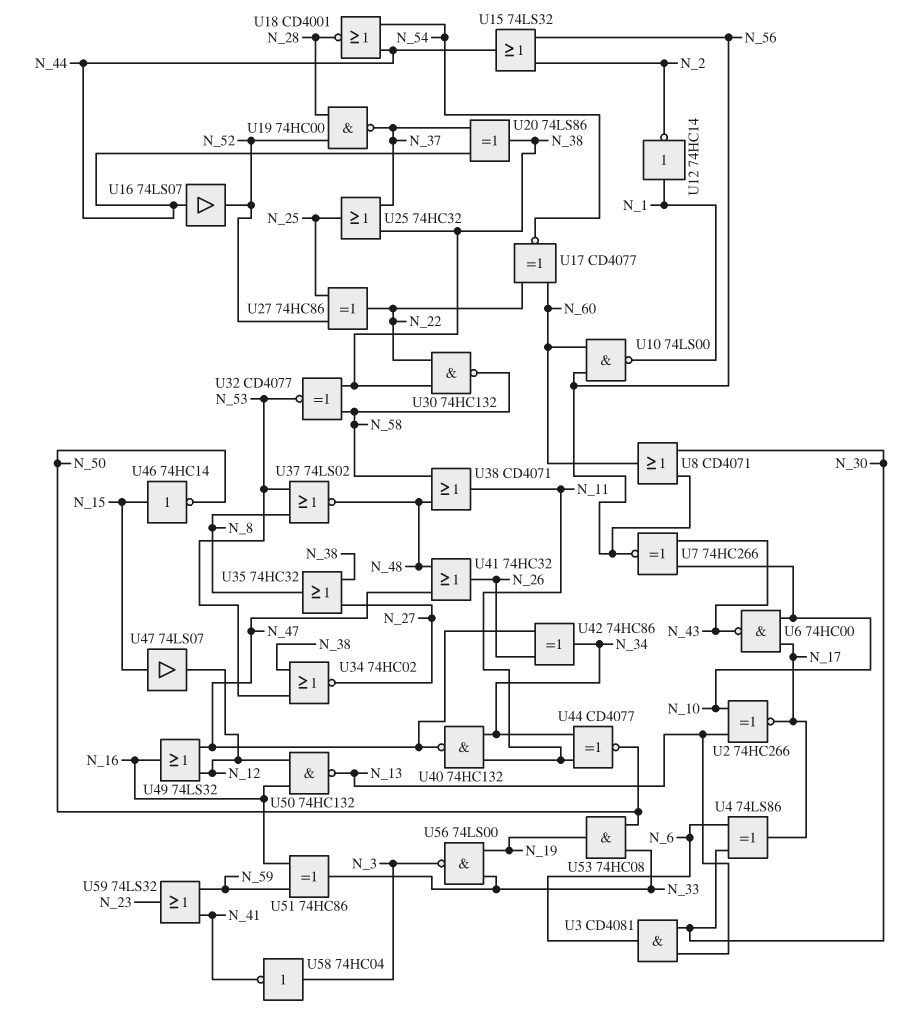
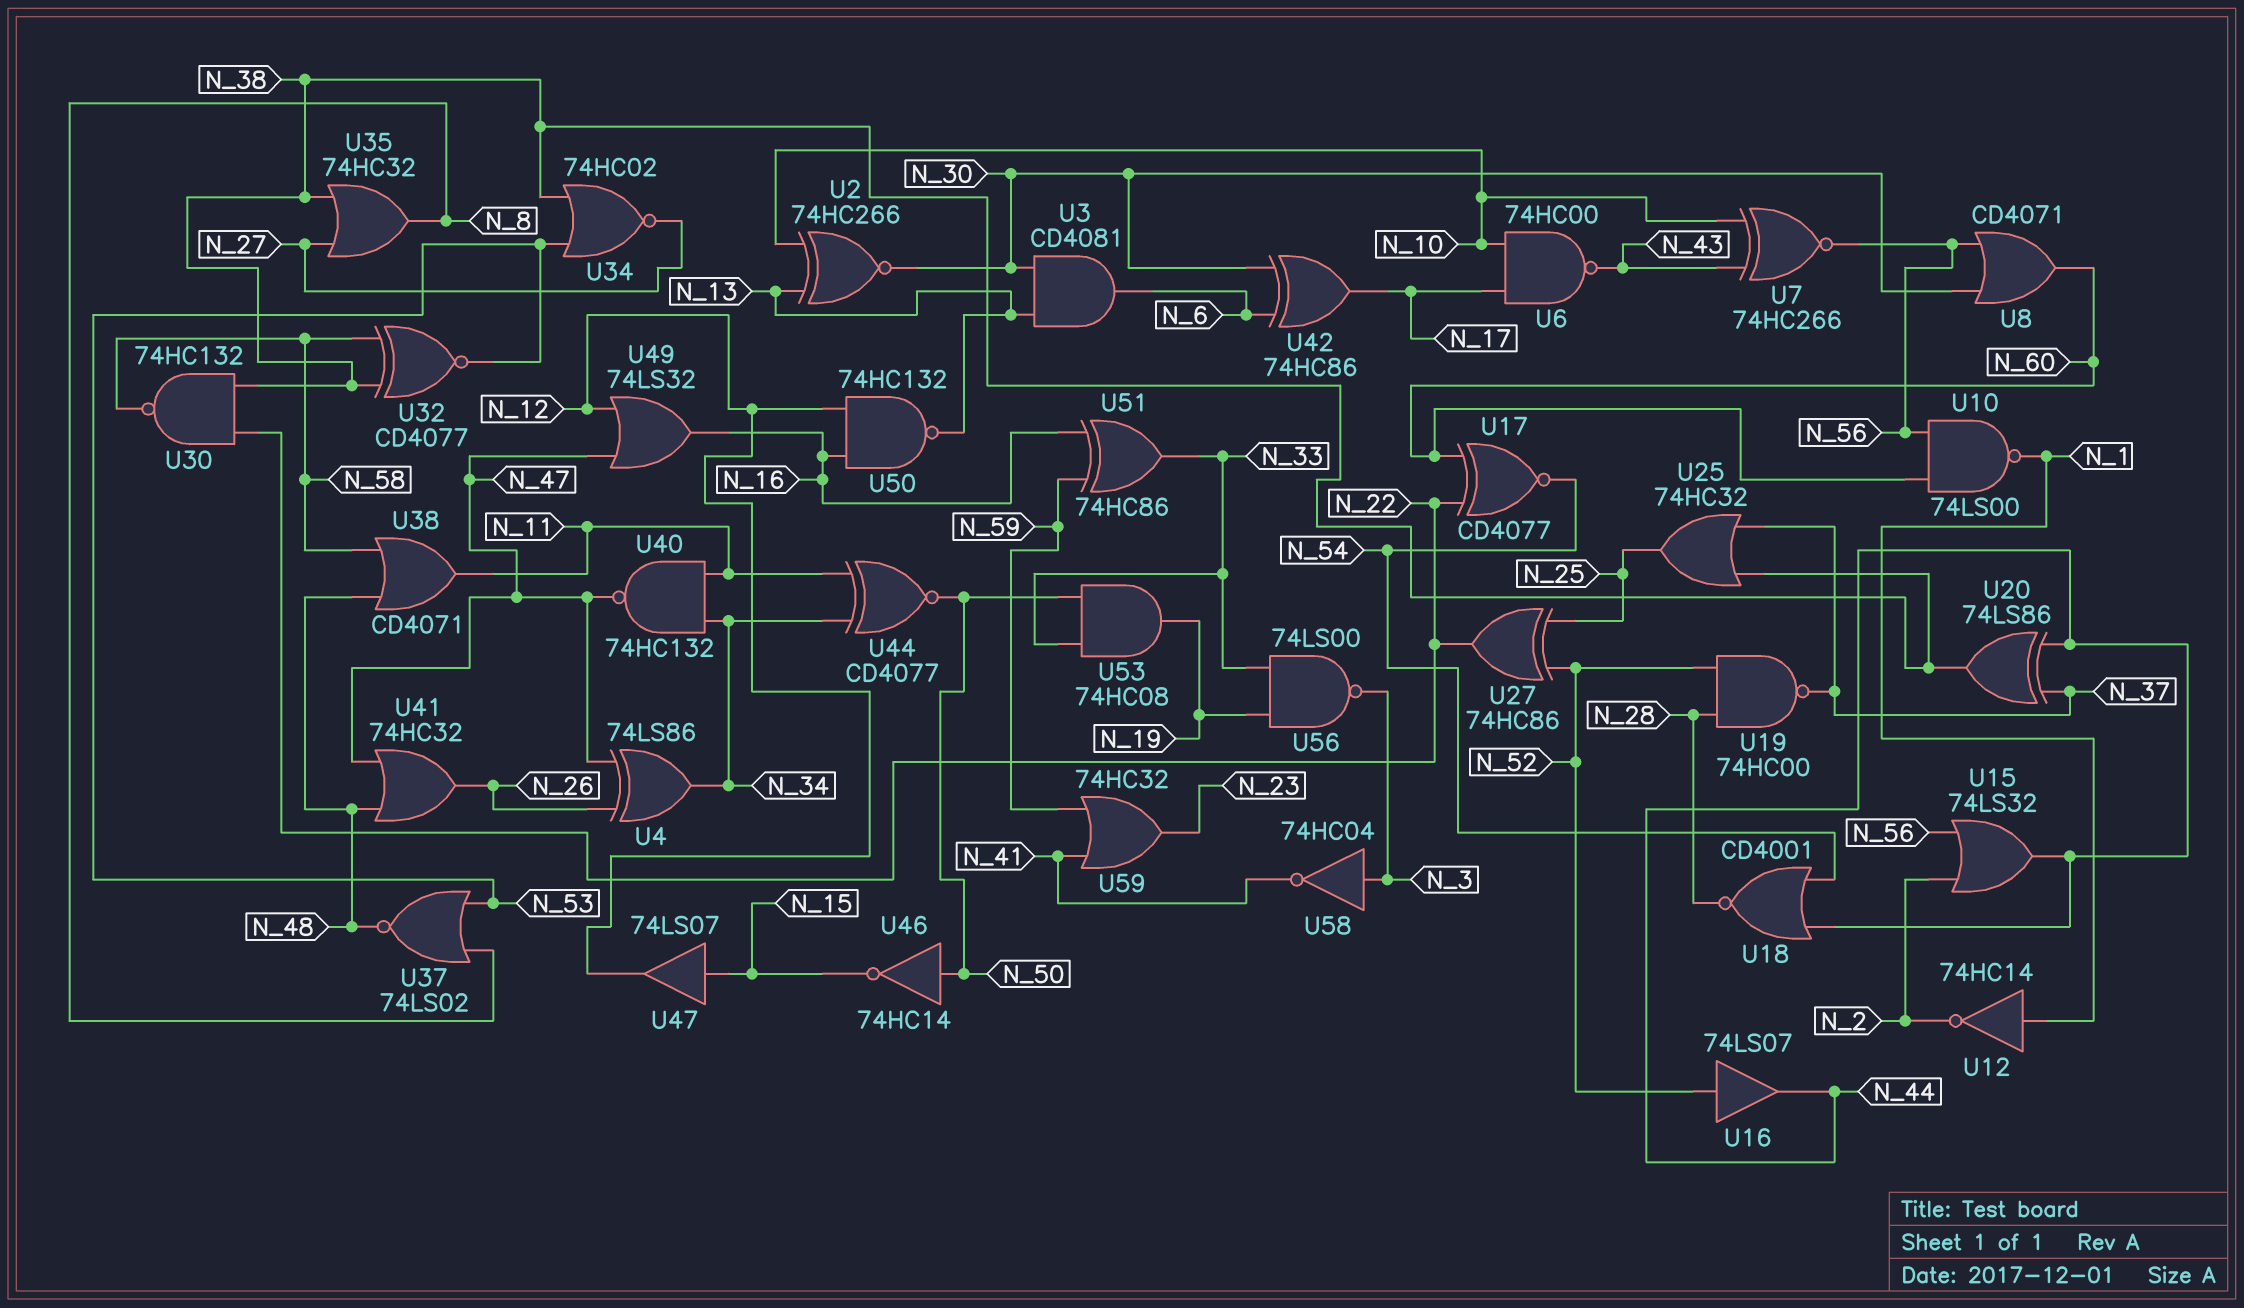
U2: XNOR 74HC266 (in N_10, in N_13, out N_17) -> XNOR 74HC266 (in N_10, in N_13, out N_30)
U4: XOR 74LS86 (in N_6, in N_30, out N_17) -> XOR 74LS86 (in N_26, in N_47, out N_34)
U16: buffer 74LS07 (in N_44, out N_52) -> buffer 74LS07 (in N_52, out N_44)
U42: XOR 74HC86 (in N_26, in N_47, out N_34) -> XOR 74HC86 (in N_6, in N_30, out N_17)
U46: NOT 74HC14 (in N_15, out N_50) -> NOT 74HC14 (in N_50, out N_15)
U59: OR 74LS32 (in N_41, in N_59, out N_23) -> OR 74HC32 (in N_41, in N_59, out N_23)

